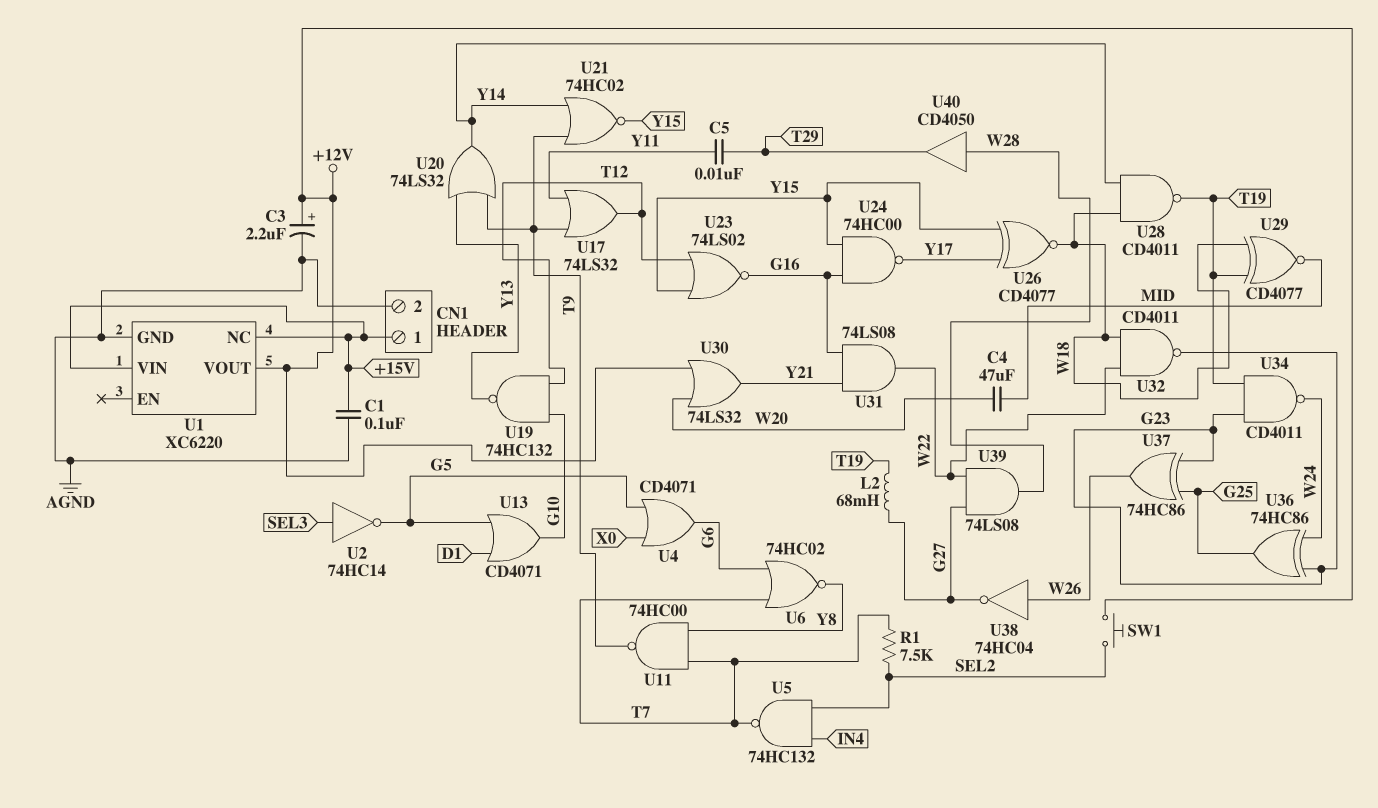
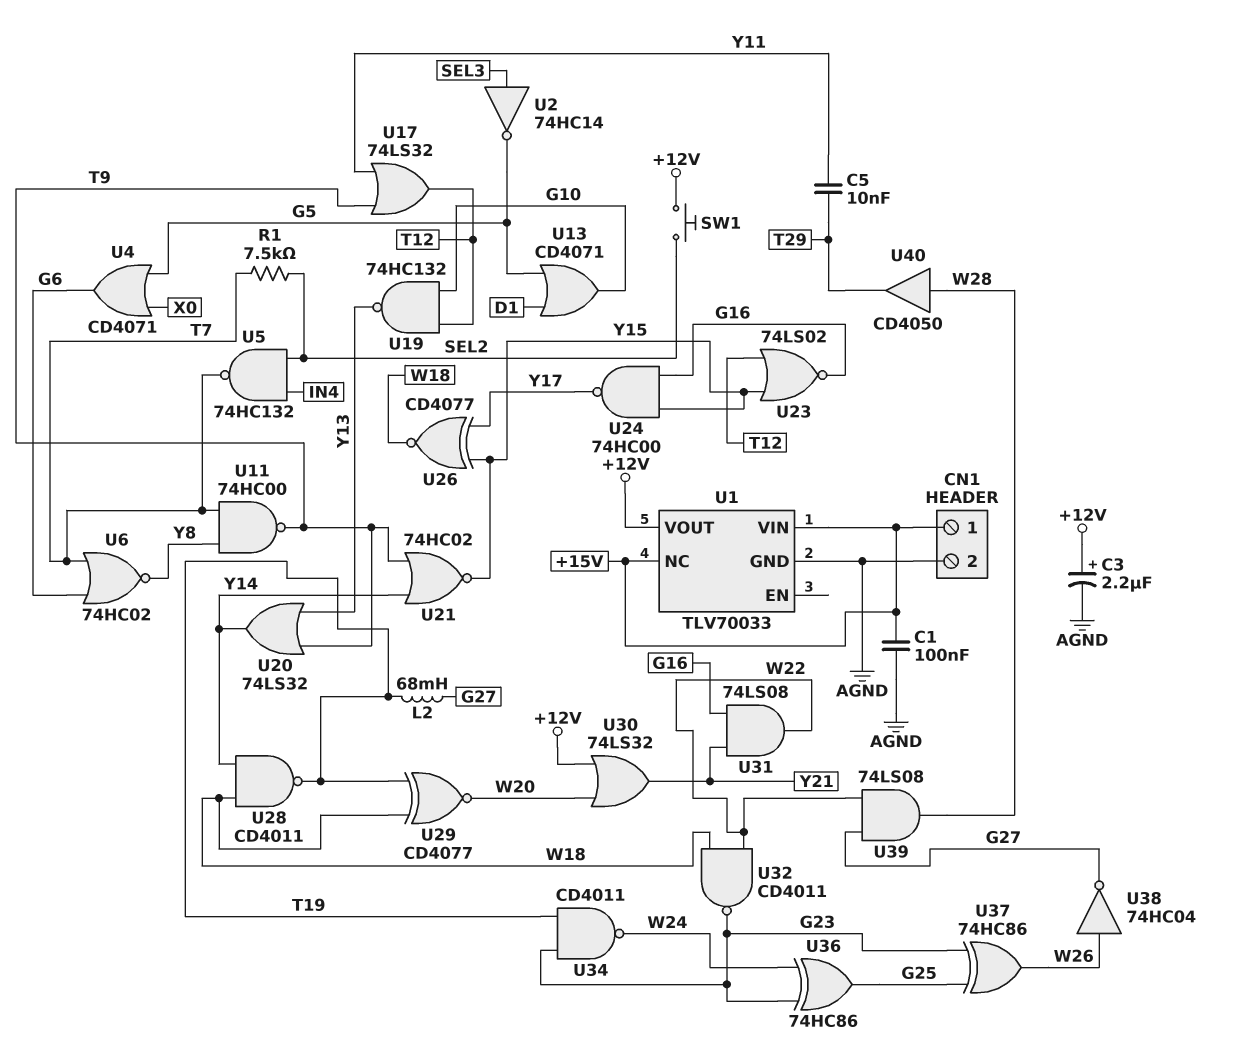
C4: 47uF (MID, W20) -> none
U1: XC6220 -> TLV70033
U29: XNOR CD4077 (in T19, in W18, out MID) -> XNOR CD4077 (in T19, in W18, out W20)

